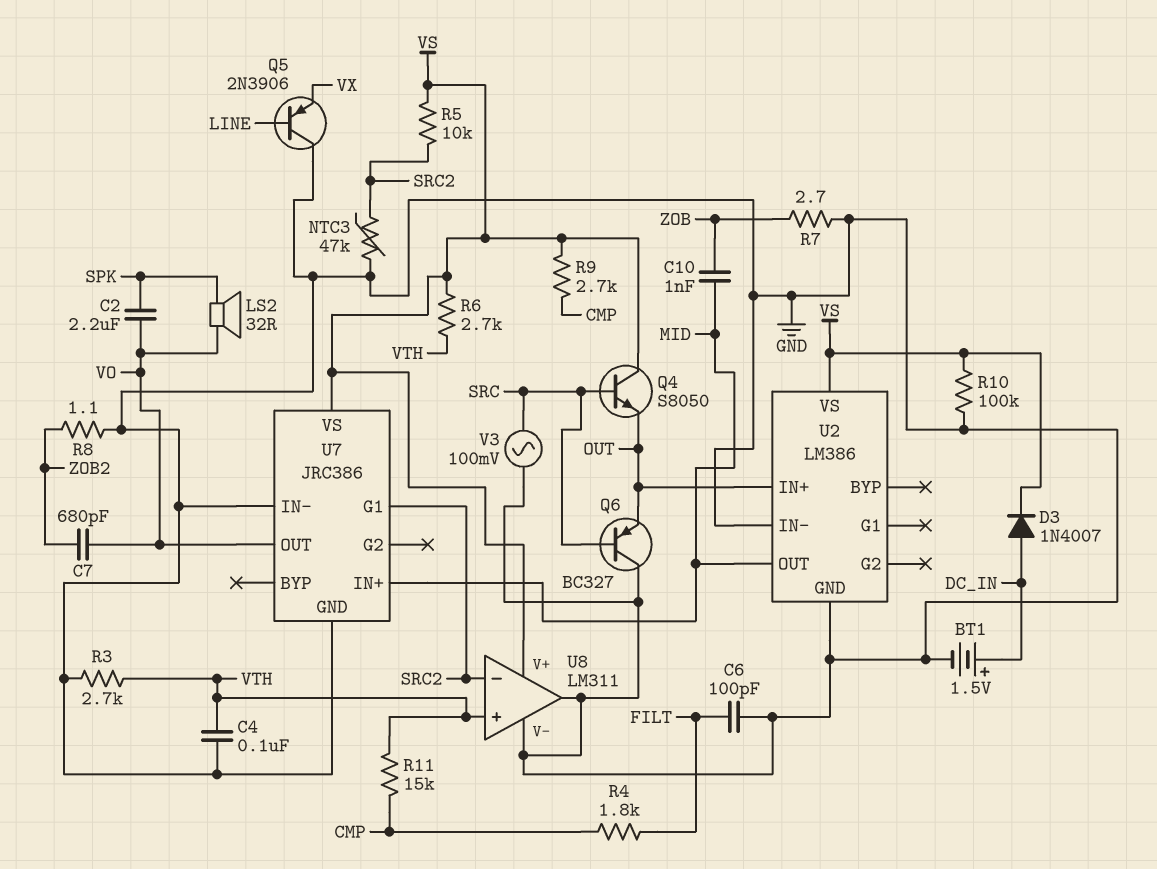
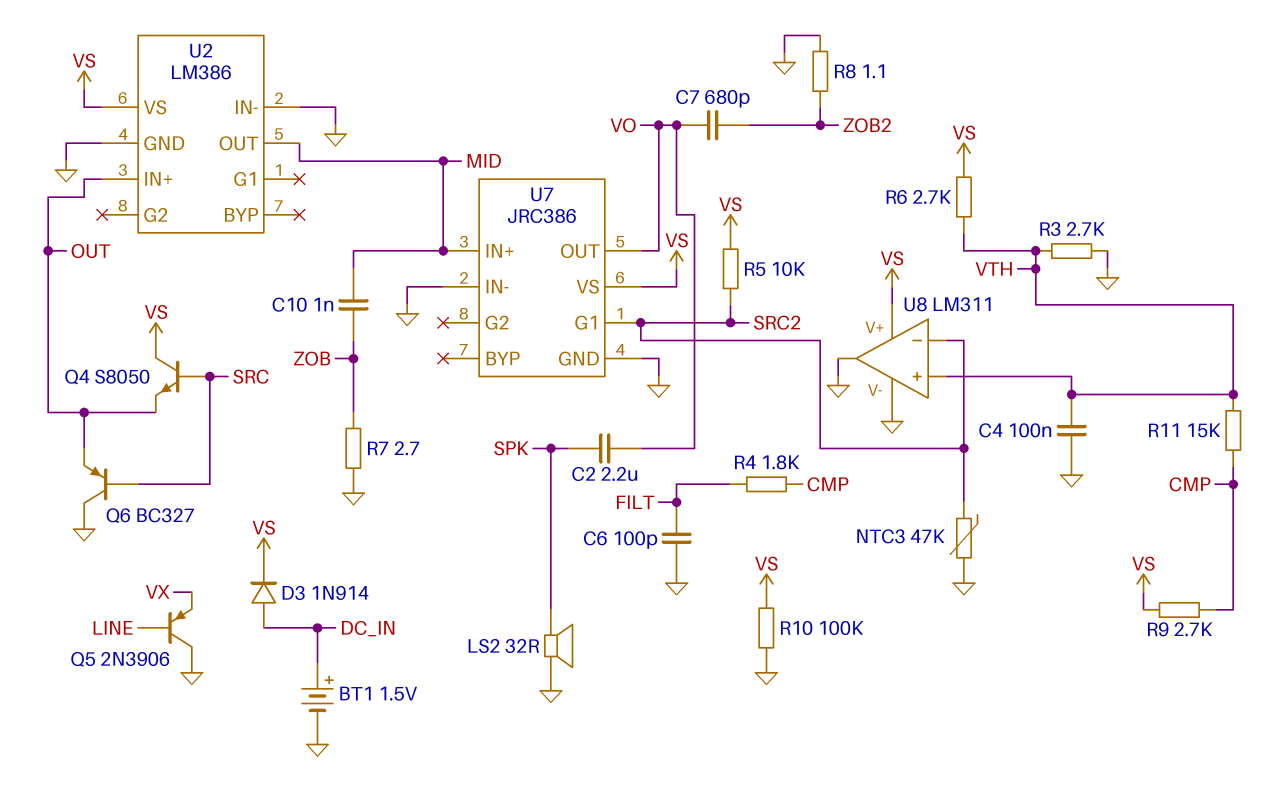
D3: diode 1N4007 (A DC_IN, K VS) -> diode 1N914 (A DC_IN, K VS)
LS2: speaker 32R (SPK, VO) -> speaker 32R (GND, SPK)
V3: AC 100mV (GND, SRC) -> none

